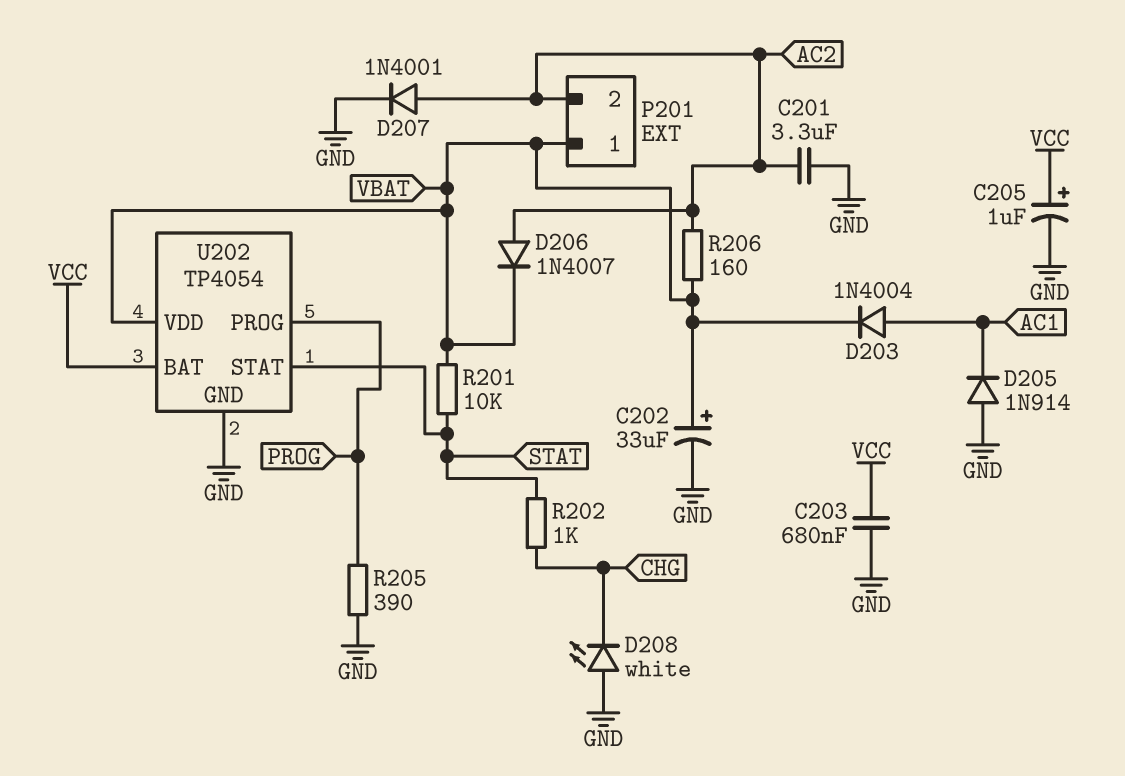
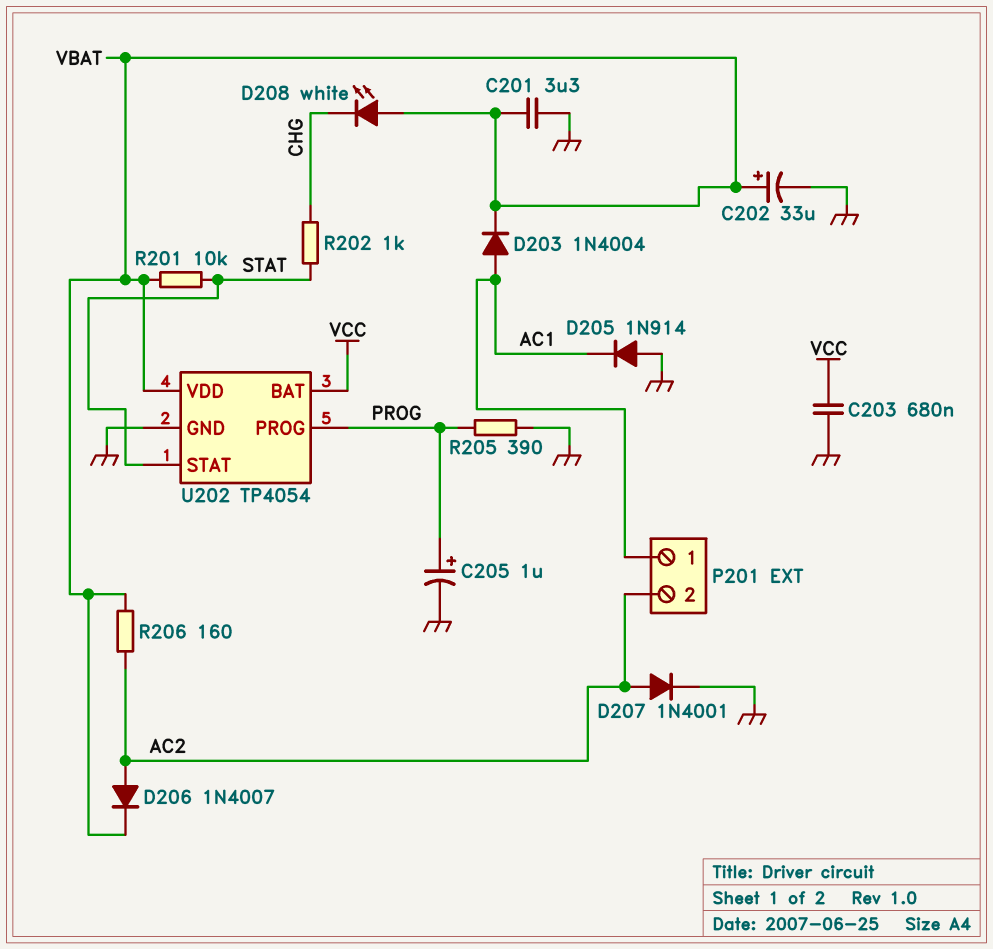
C201: 3.3uF (AC2, GND) -> 3.3uF (GND, VBAT)
C205: 1uF (plus VCC, minus GND) -> 1uF (plus PROG, minus GND)
D208: LED white (A GND, K CHG) -> LED white (A VBAT, K CHG)
P201 pin 1: VBAT -> AC1

